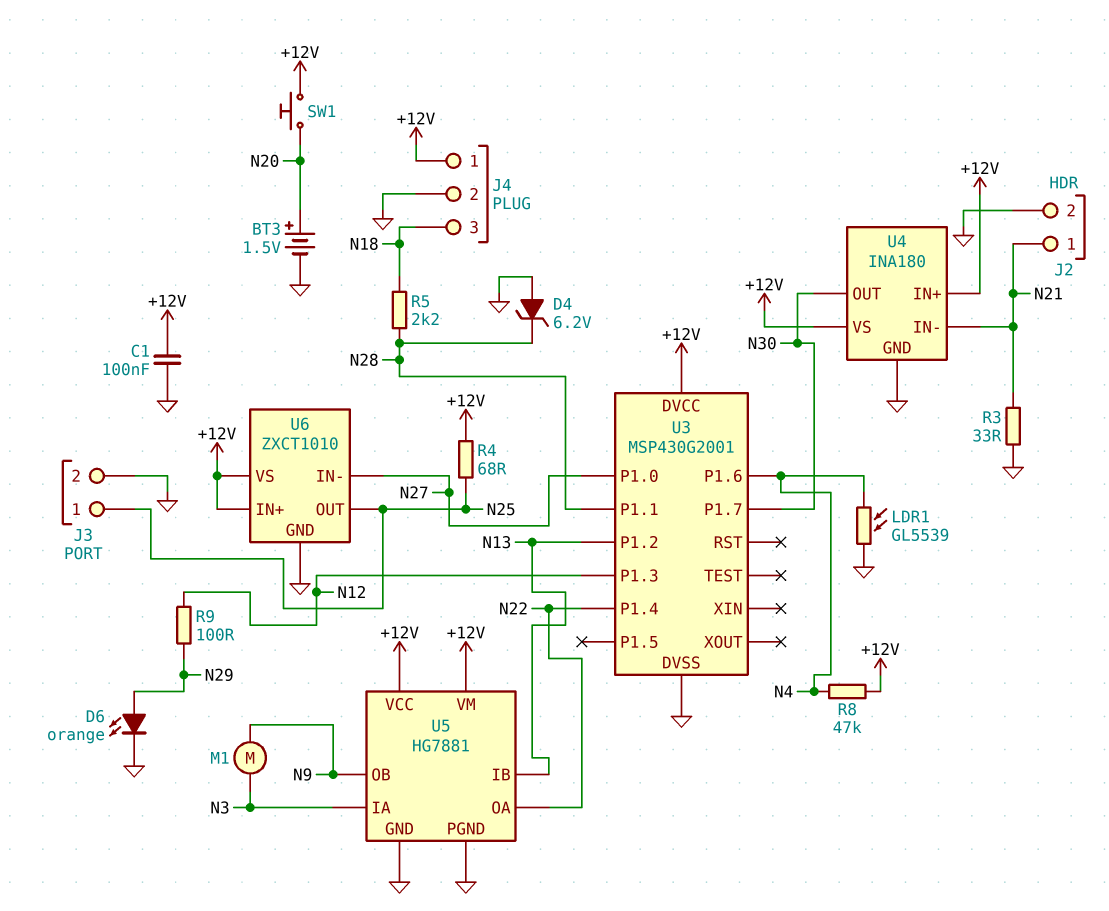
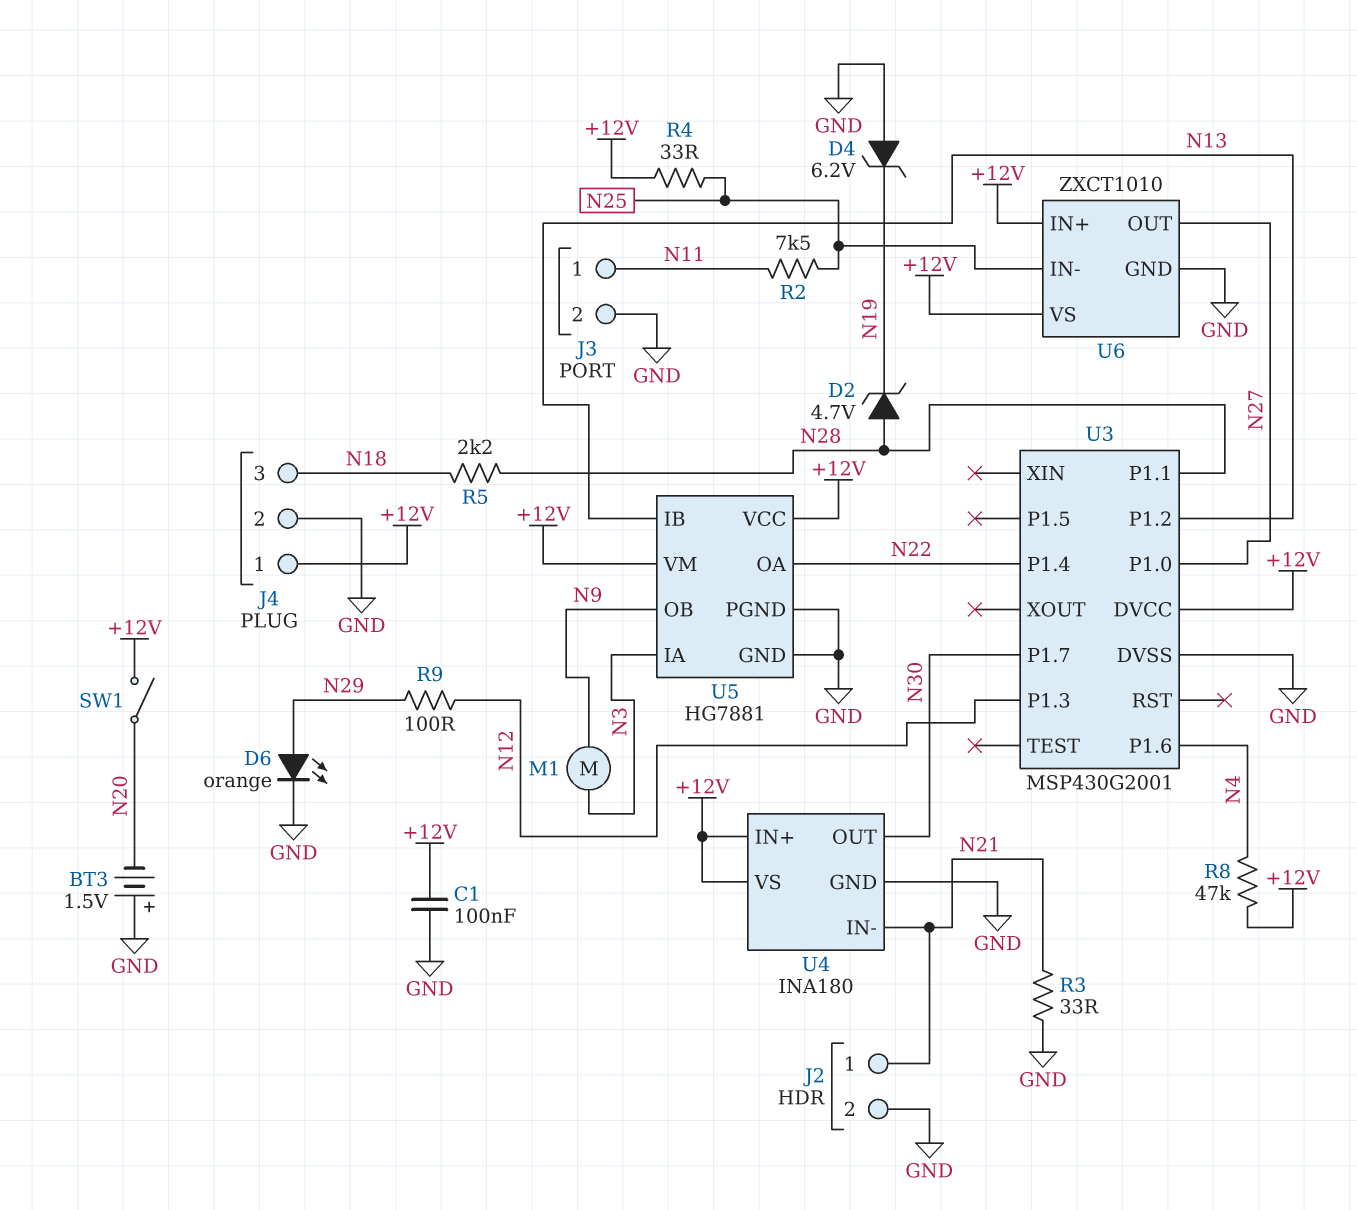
BT3: 1.5V (plus N20, minus GND) -> 1.5V (plus GND, minus N20)
D2: none -> zener 4.7V (A N28, K N19)
D4: zener 6.2V (A GND, K N28) -> zener 6.2V (A GND, K N19)
J3 pin 1: N25 -> N11
LDR1: GL5539 (GND, N4) -> none
R2: none -> 7.5k (N11, N25)
R4: 68 (+12V, N25) -> 33 (+12V, N25)
SW1: button (+12V, N20) -> switch (+12V, N20)
U6 pin IN-: N27 -> N25
U6 pin OUT: N25 -> N27

